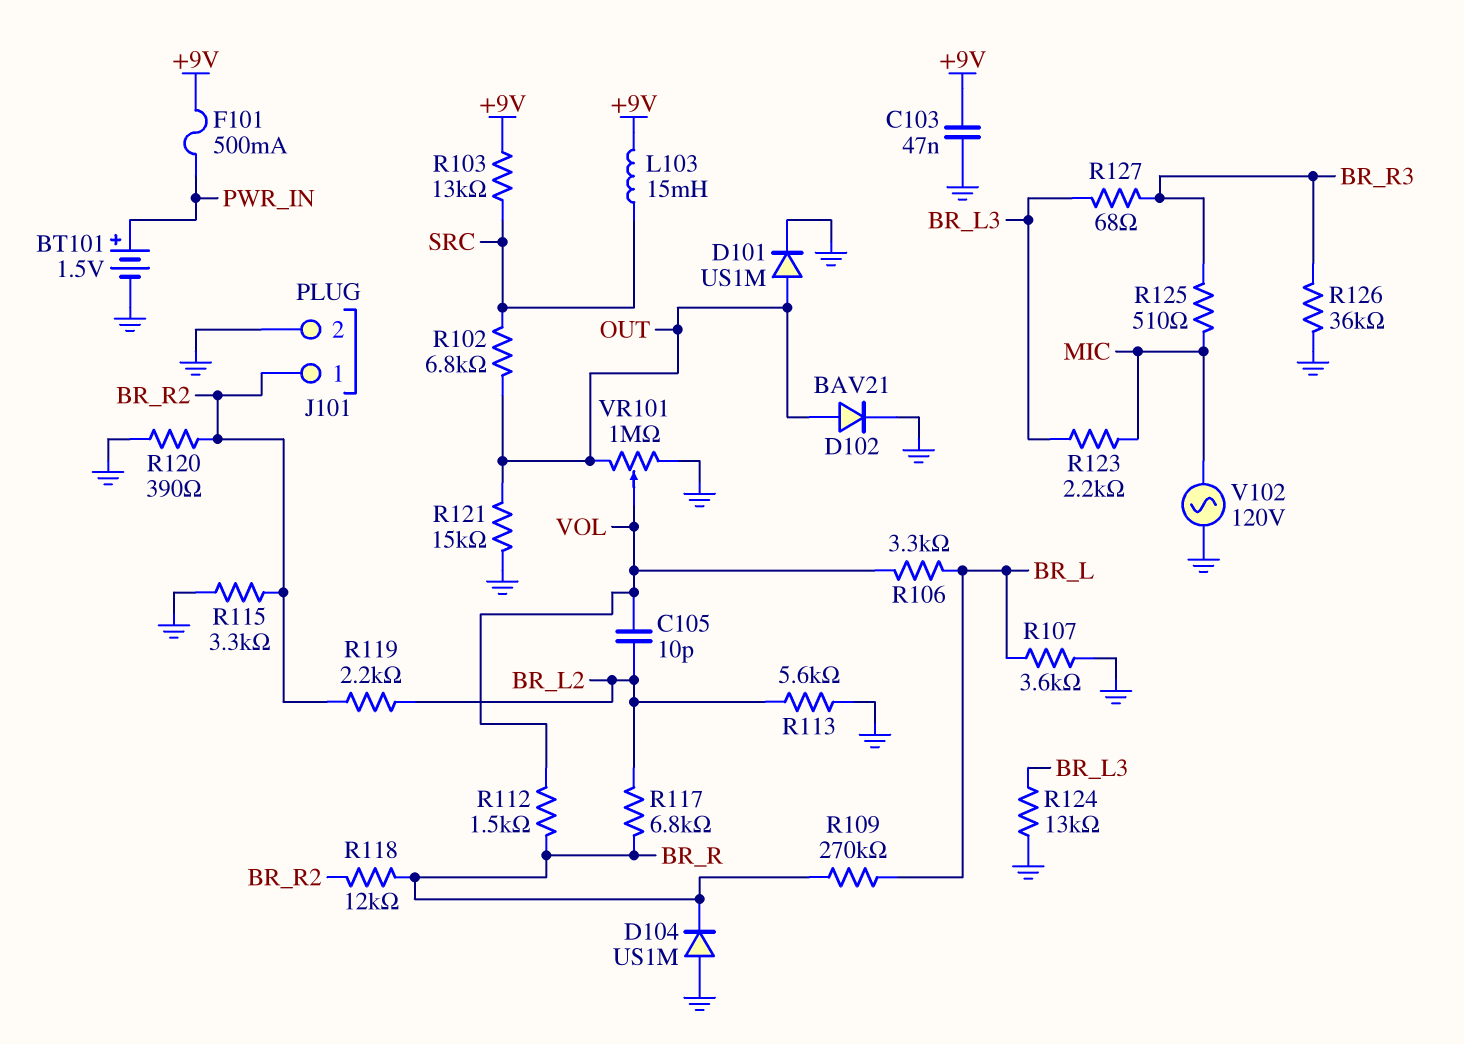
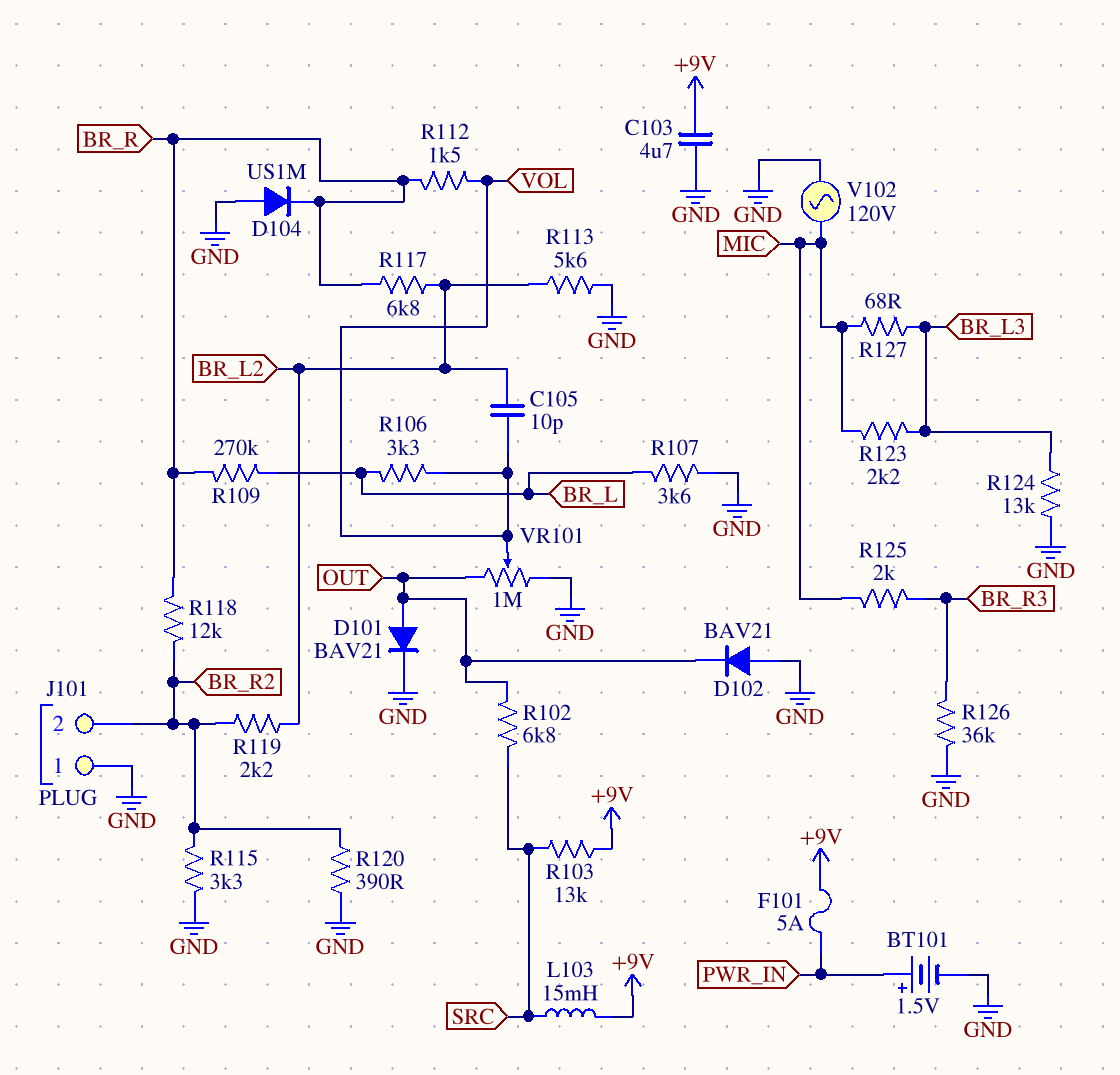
C103: 47nF (+9V, GND) -> 4.7uF (+9V, GND)
D101: diode US1M (A OUT, K GND) -> diode BAV21 (A OUT, K GND)
D102: diode BAV21 (A OUT, K GND) -> diode BAV21 (A GND, K OUT)
F101: 500mA (+9V, PWR_IN) -> 5A (+9V, PWR_IN)
J101 pin 1: BR_R2 -> GND
J101 pin 2: GND -> BR_R2
R121: 15k (GND, OUT) -> none
R125: 510 (BR_R3, MIC) -> 2k (BR_R3, MIC)
R127: 68 (BR_L3, BR_R3) -> 68 (BR_L3, MIC)

